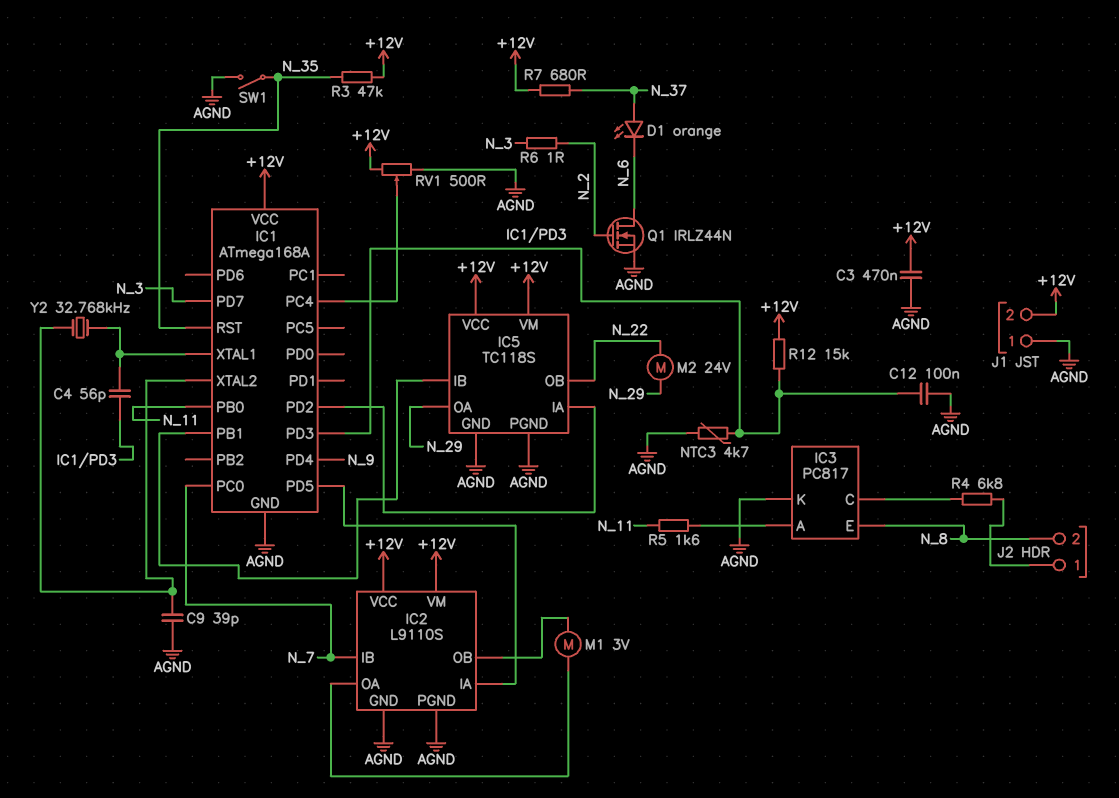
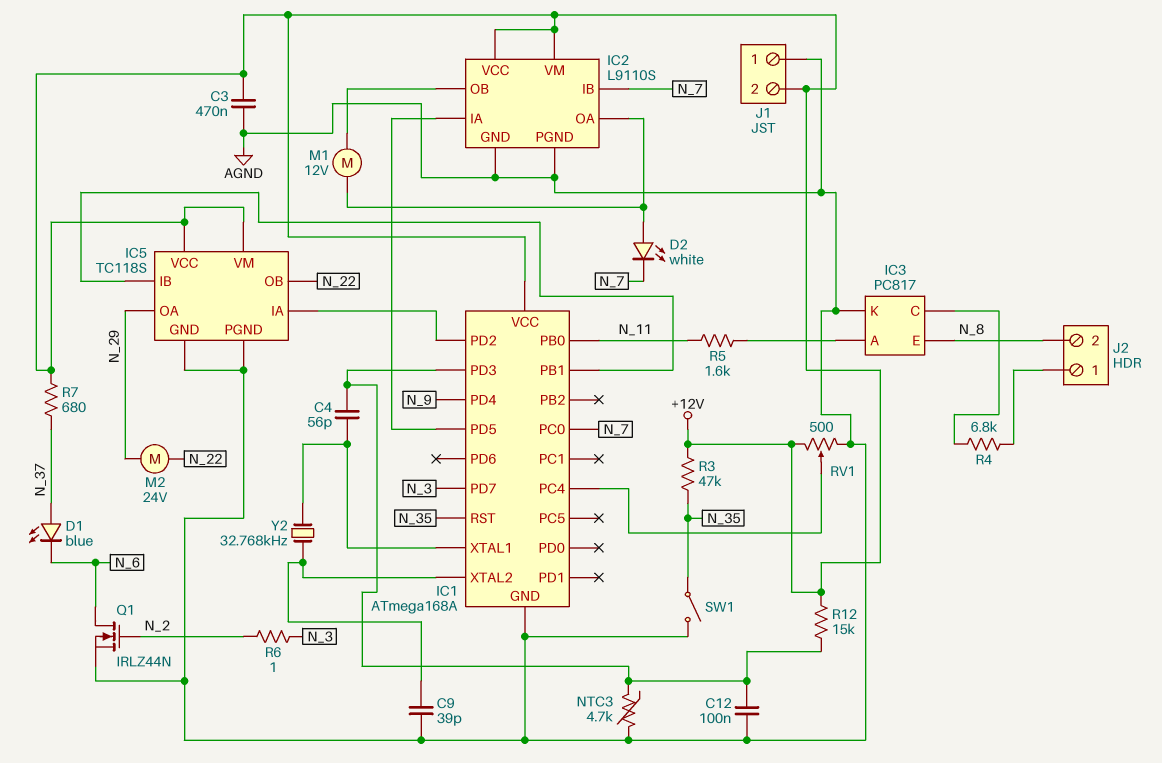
D1: LED orange (A N_37, K N_6) -> LED blue (A N_37, K N_6)
D2: none -> LED white (A IC2/OA, K N_7)
M1: motor 3V (IC2/OA, IC2/OB) -> motor 12V (IC2/OA, IC2/OB)

